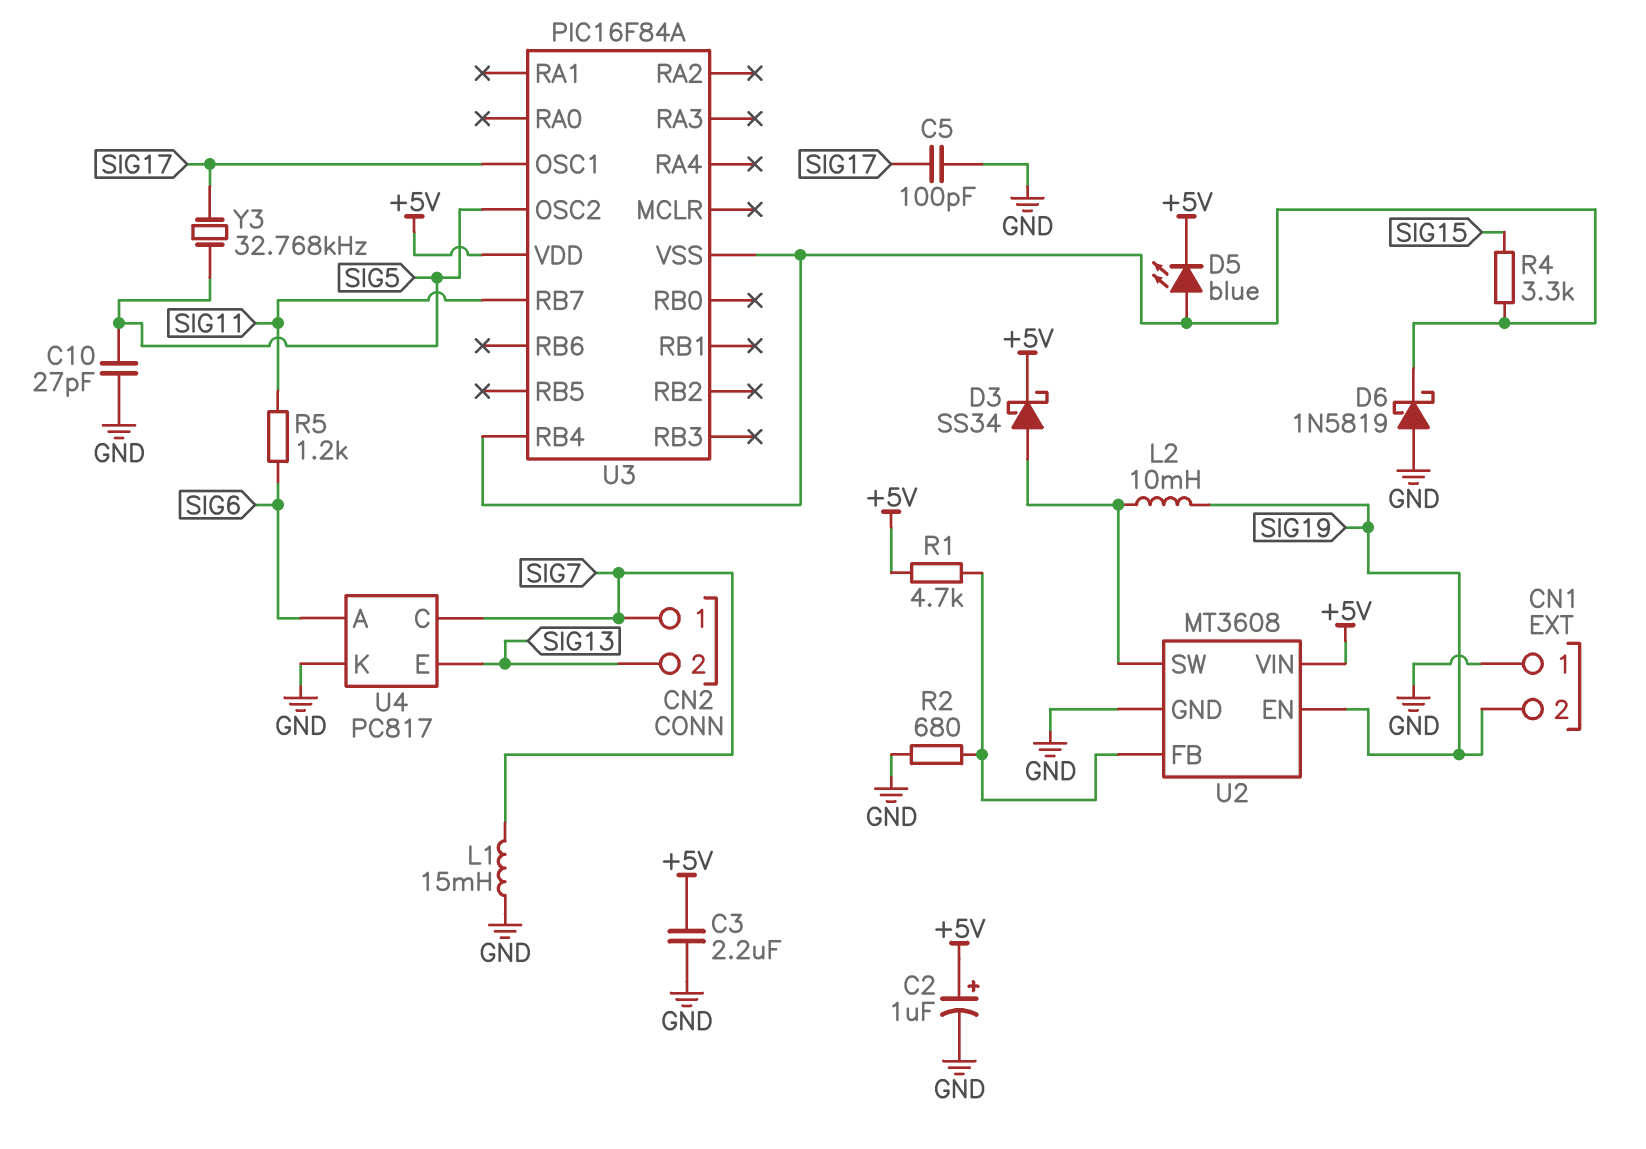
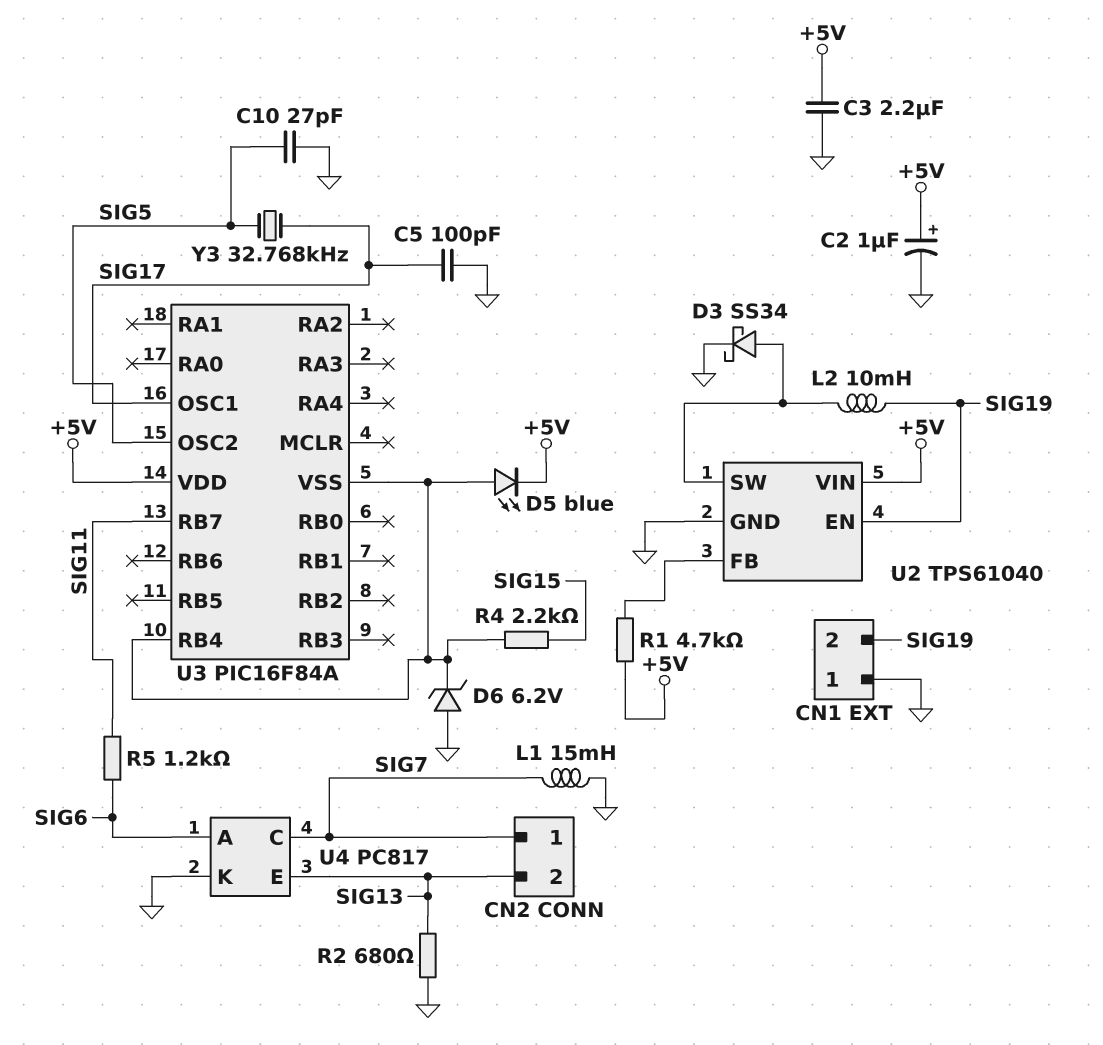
D3: schottky SS34 (A U2/SW, K +5V) -> schottky SS34 (A U2/SW, K GND)
D6: schottky 1N5819 (A GND, K U3/RB4) -> zener 6.2V (A GND, K U3/RB4)
R2: 680 (GND, U2/FB) -> 680 (GND, SIG13)
R4: 3.3k (SIG15, U3/RB4) -> 2.2k (SIG15, U3/RB4)
U2: MT3608 -> TPS61040

